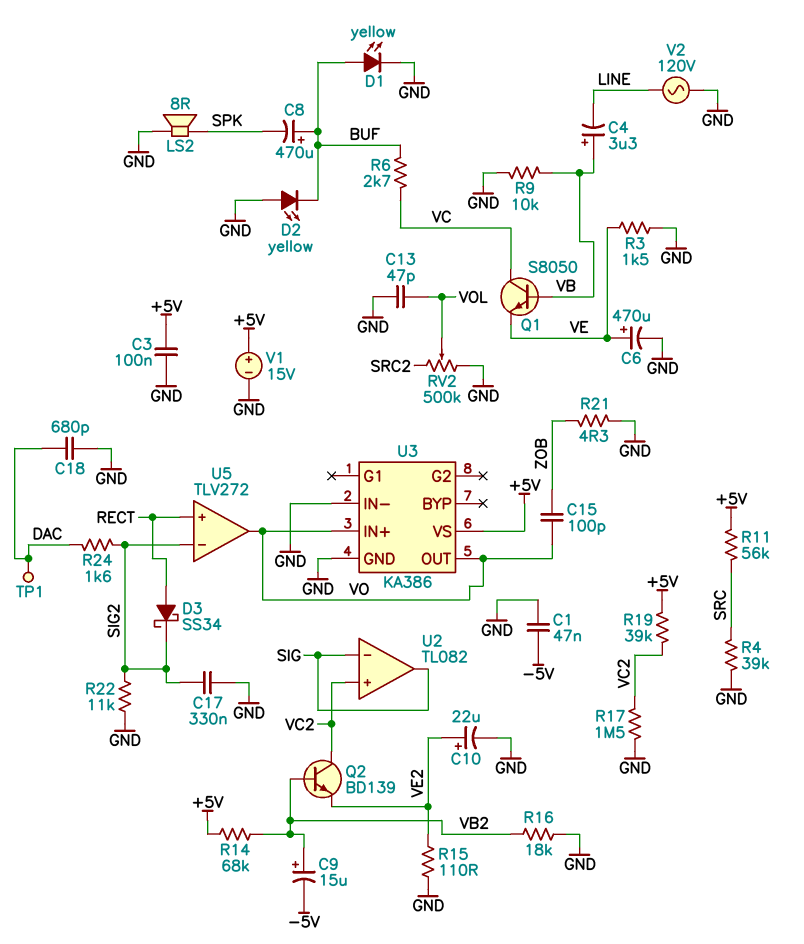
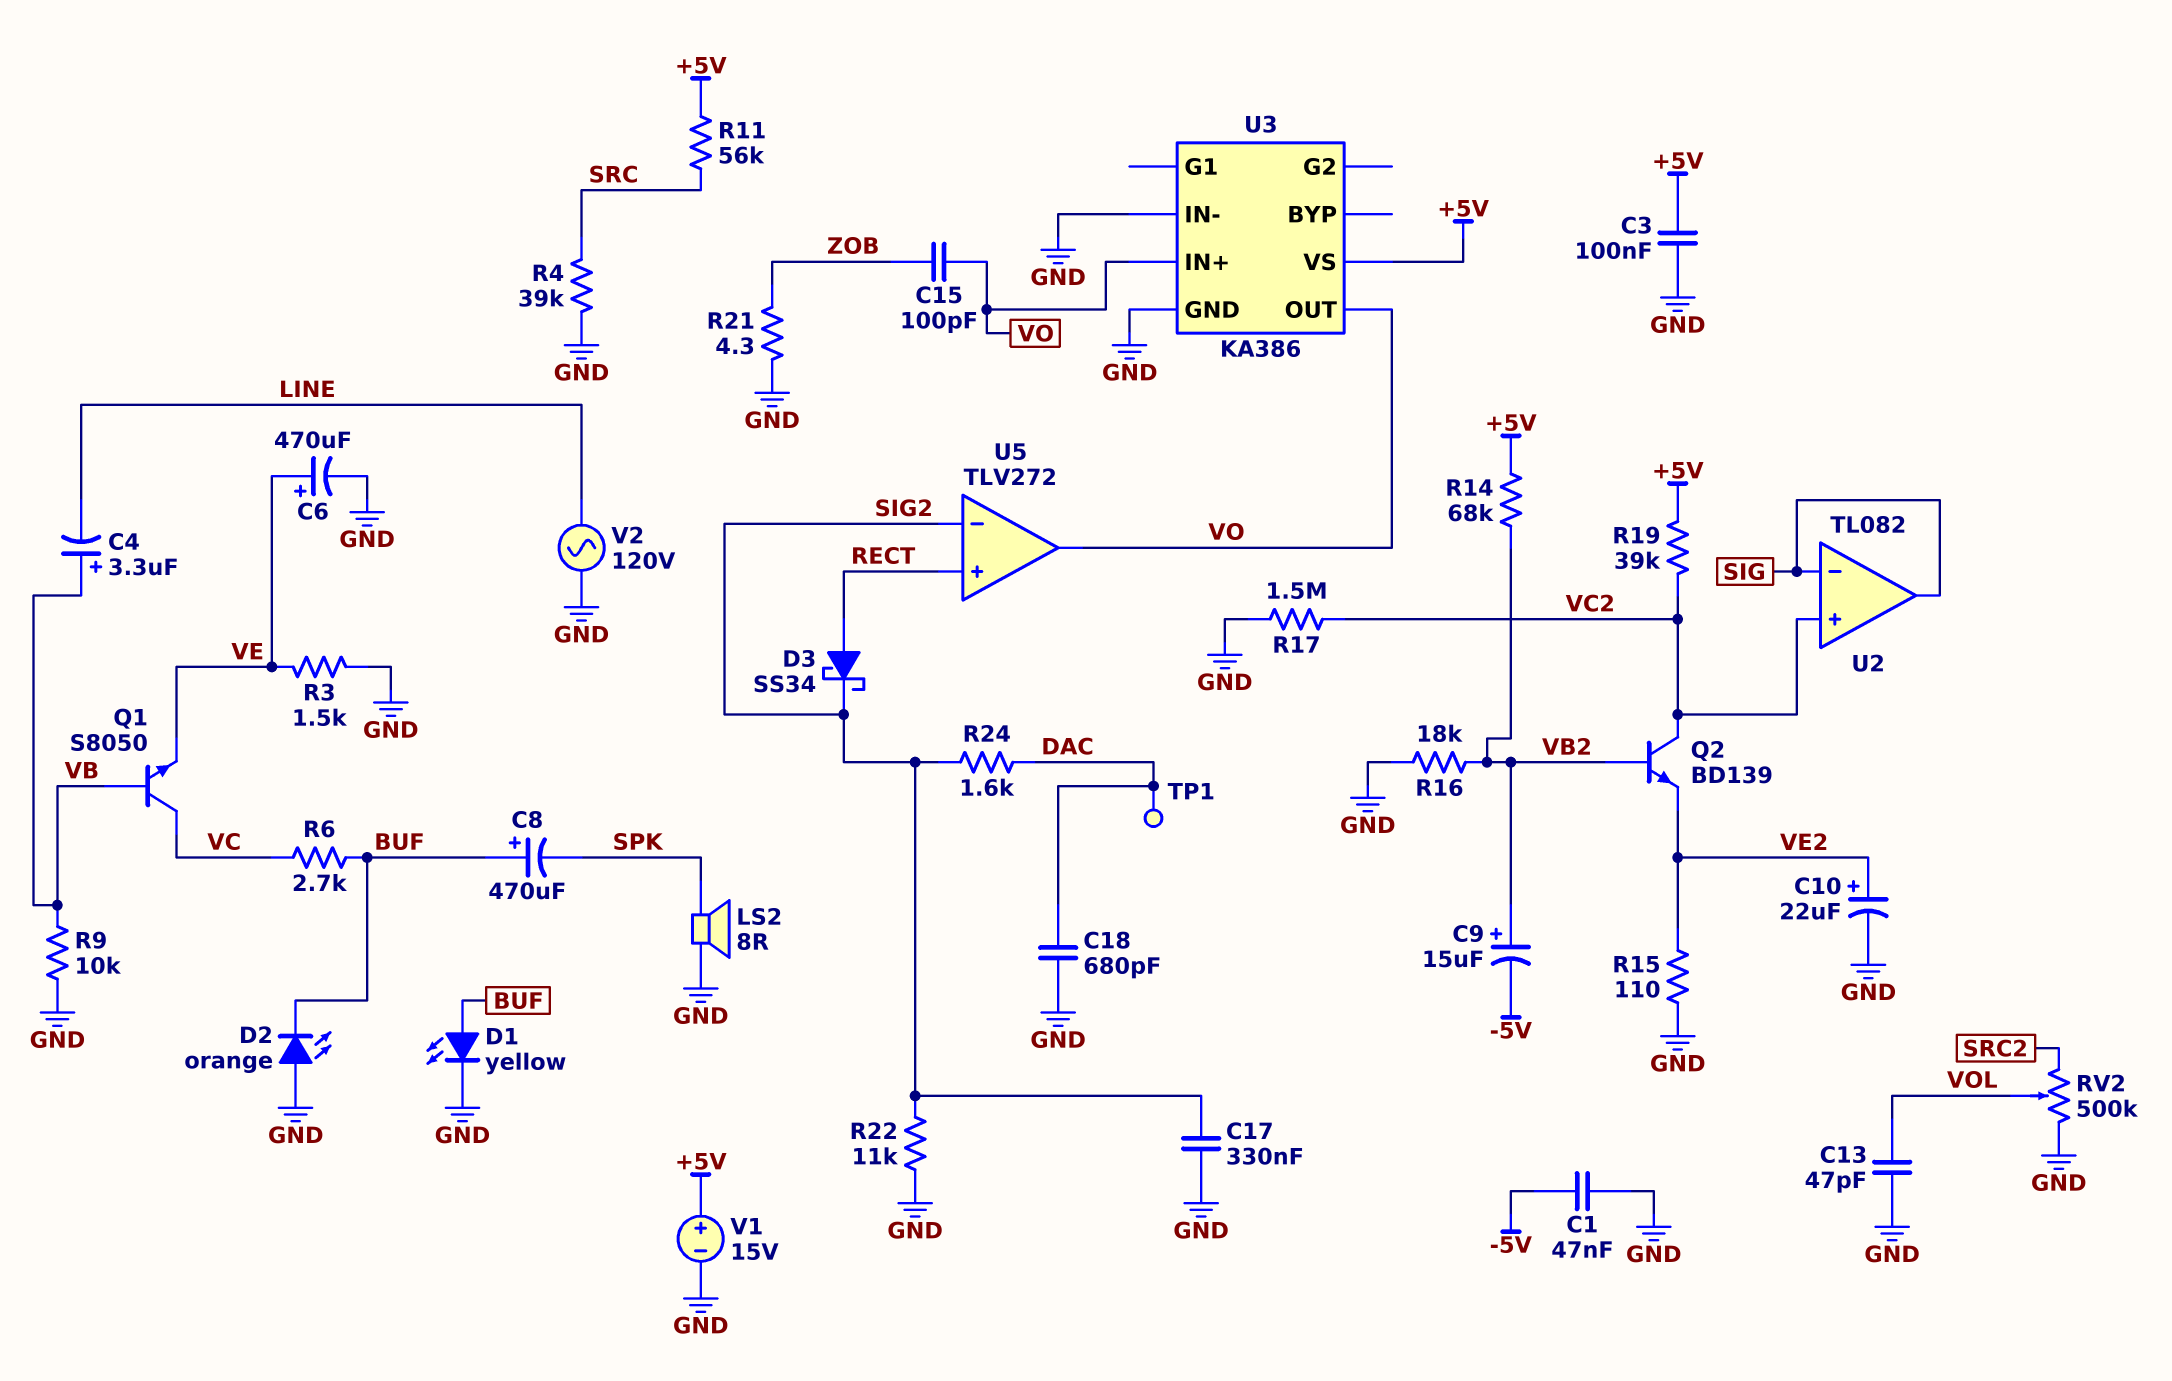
D2: LED yellow (A GND, K BUF) -> LED orange (A GND, K BUF)

